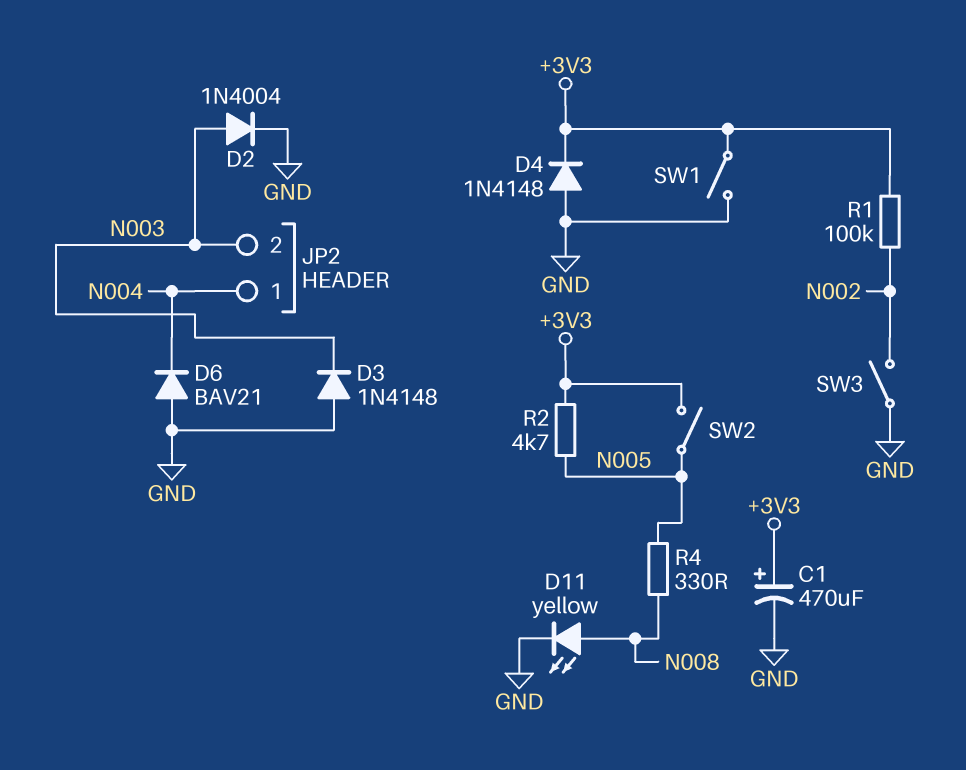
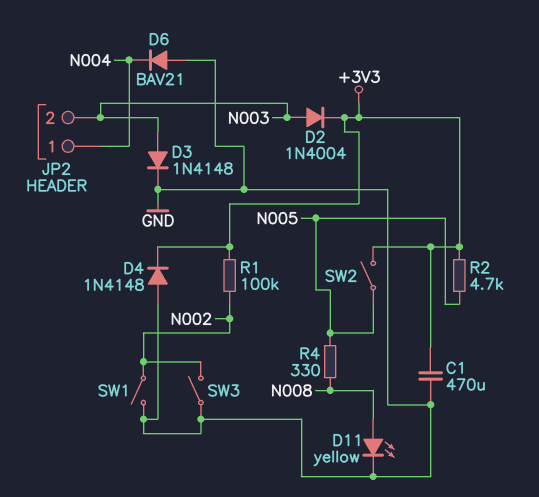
C1: 470uF (plus +3V3, minus GND) -> 470uF (+3V3, GND)
D2: diode 1N4004 (A N003, K GND) -> diode 1N4004 (A N003, K +3V3)
D3: diode 1N4148 (A GND, K N003) -> diode 1N4148 (A N003, K GND)
SW1: switch (+3V3, GND) -> switch (GND, N002)

